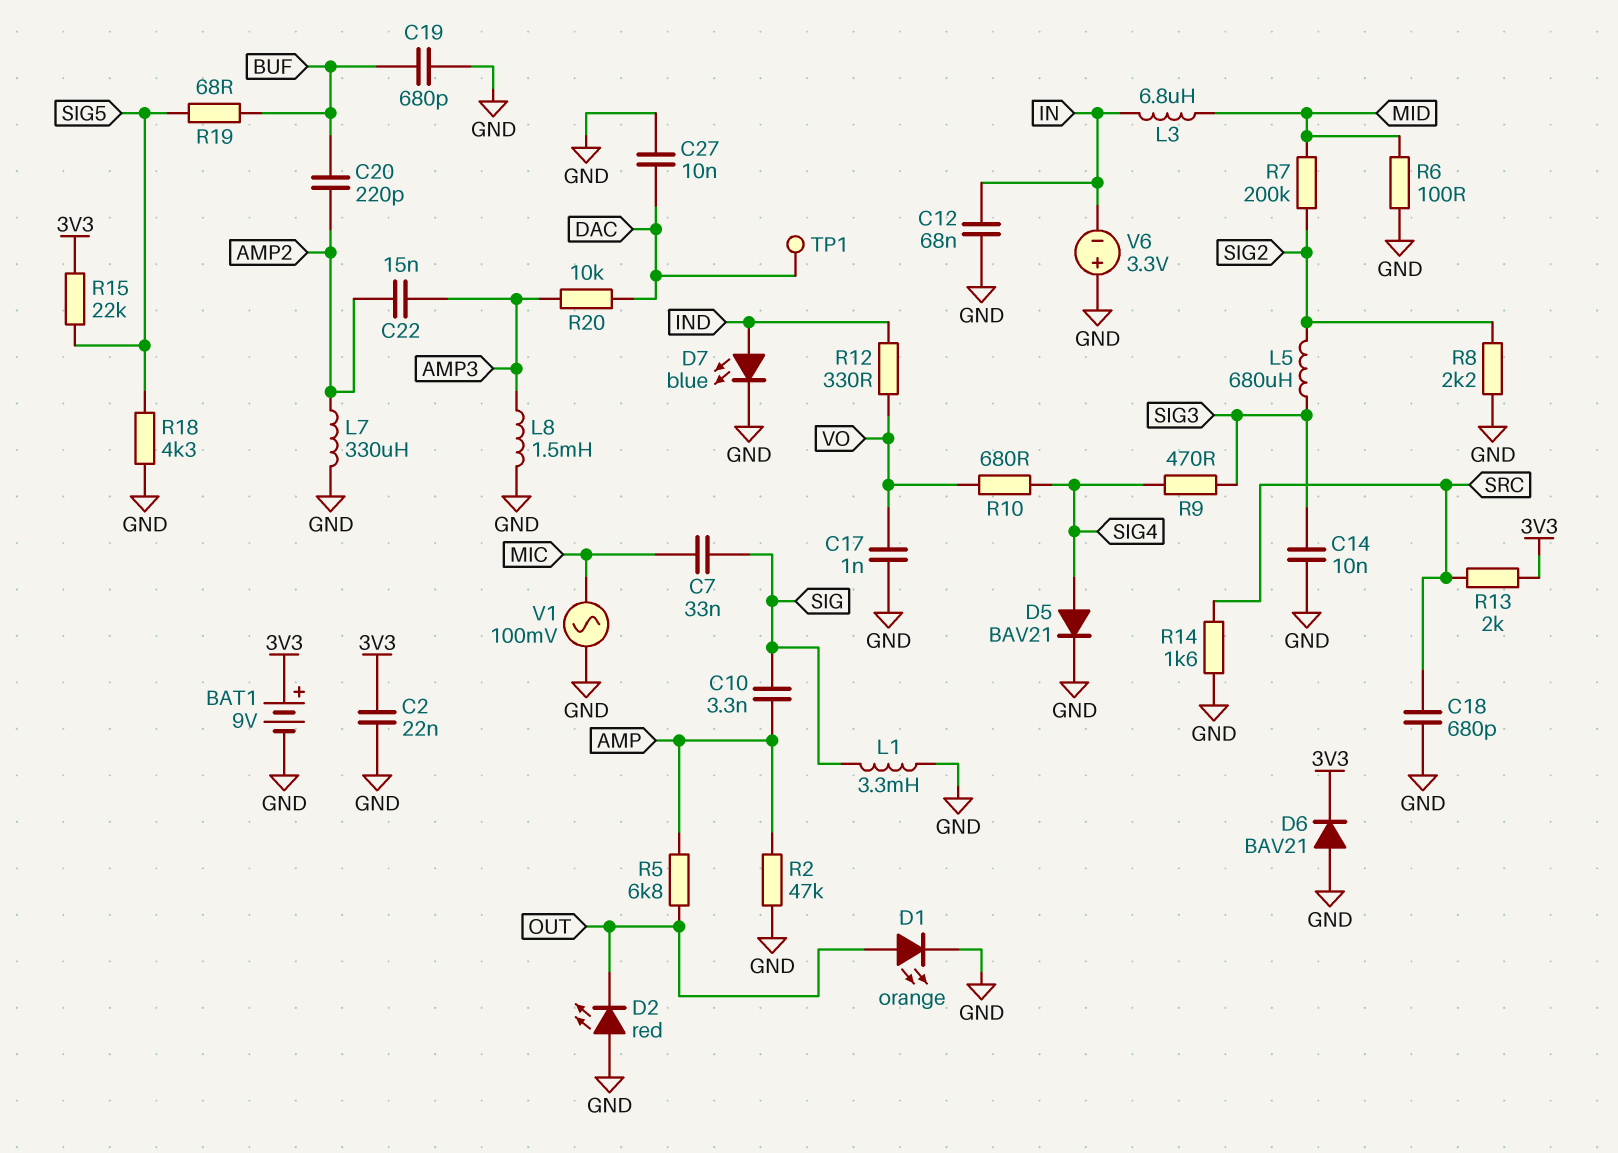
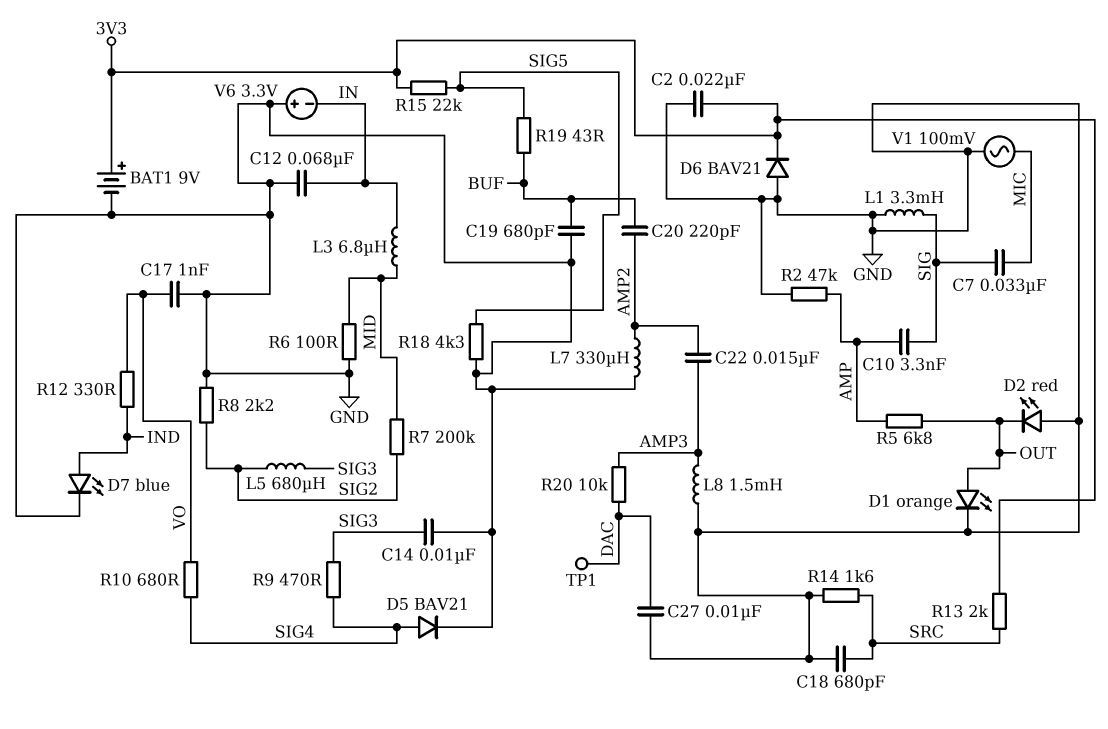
R19: 68 (BUF, SIG5) -> 43 (BUF, SIG5)

